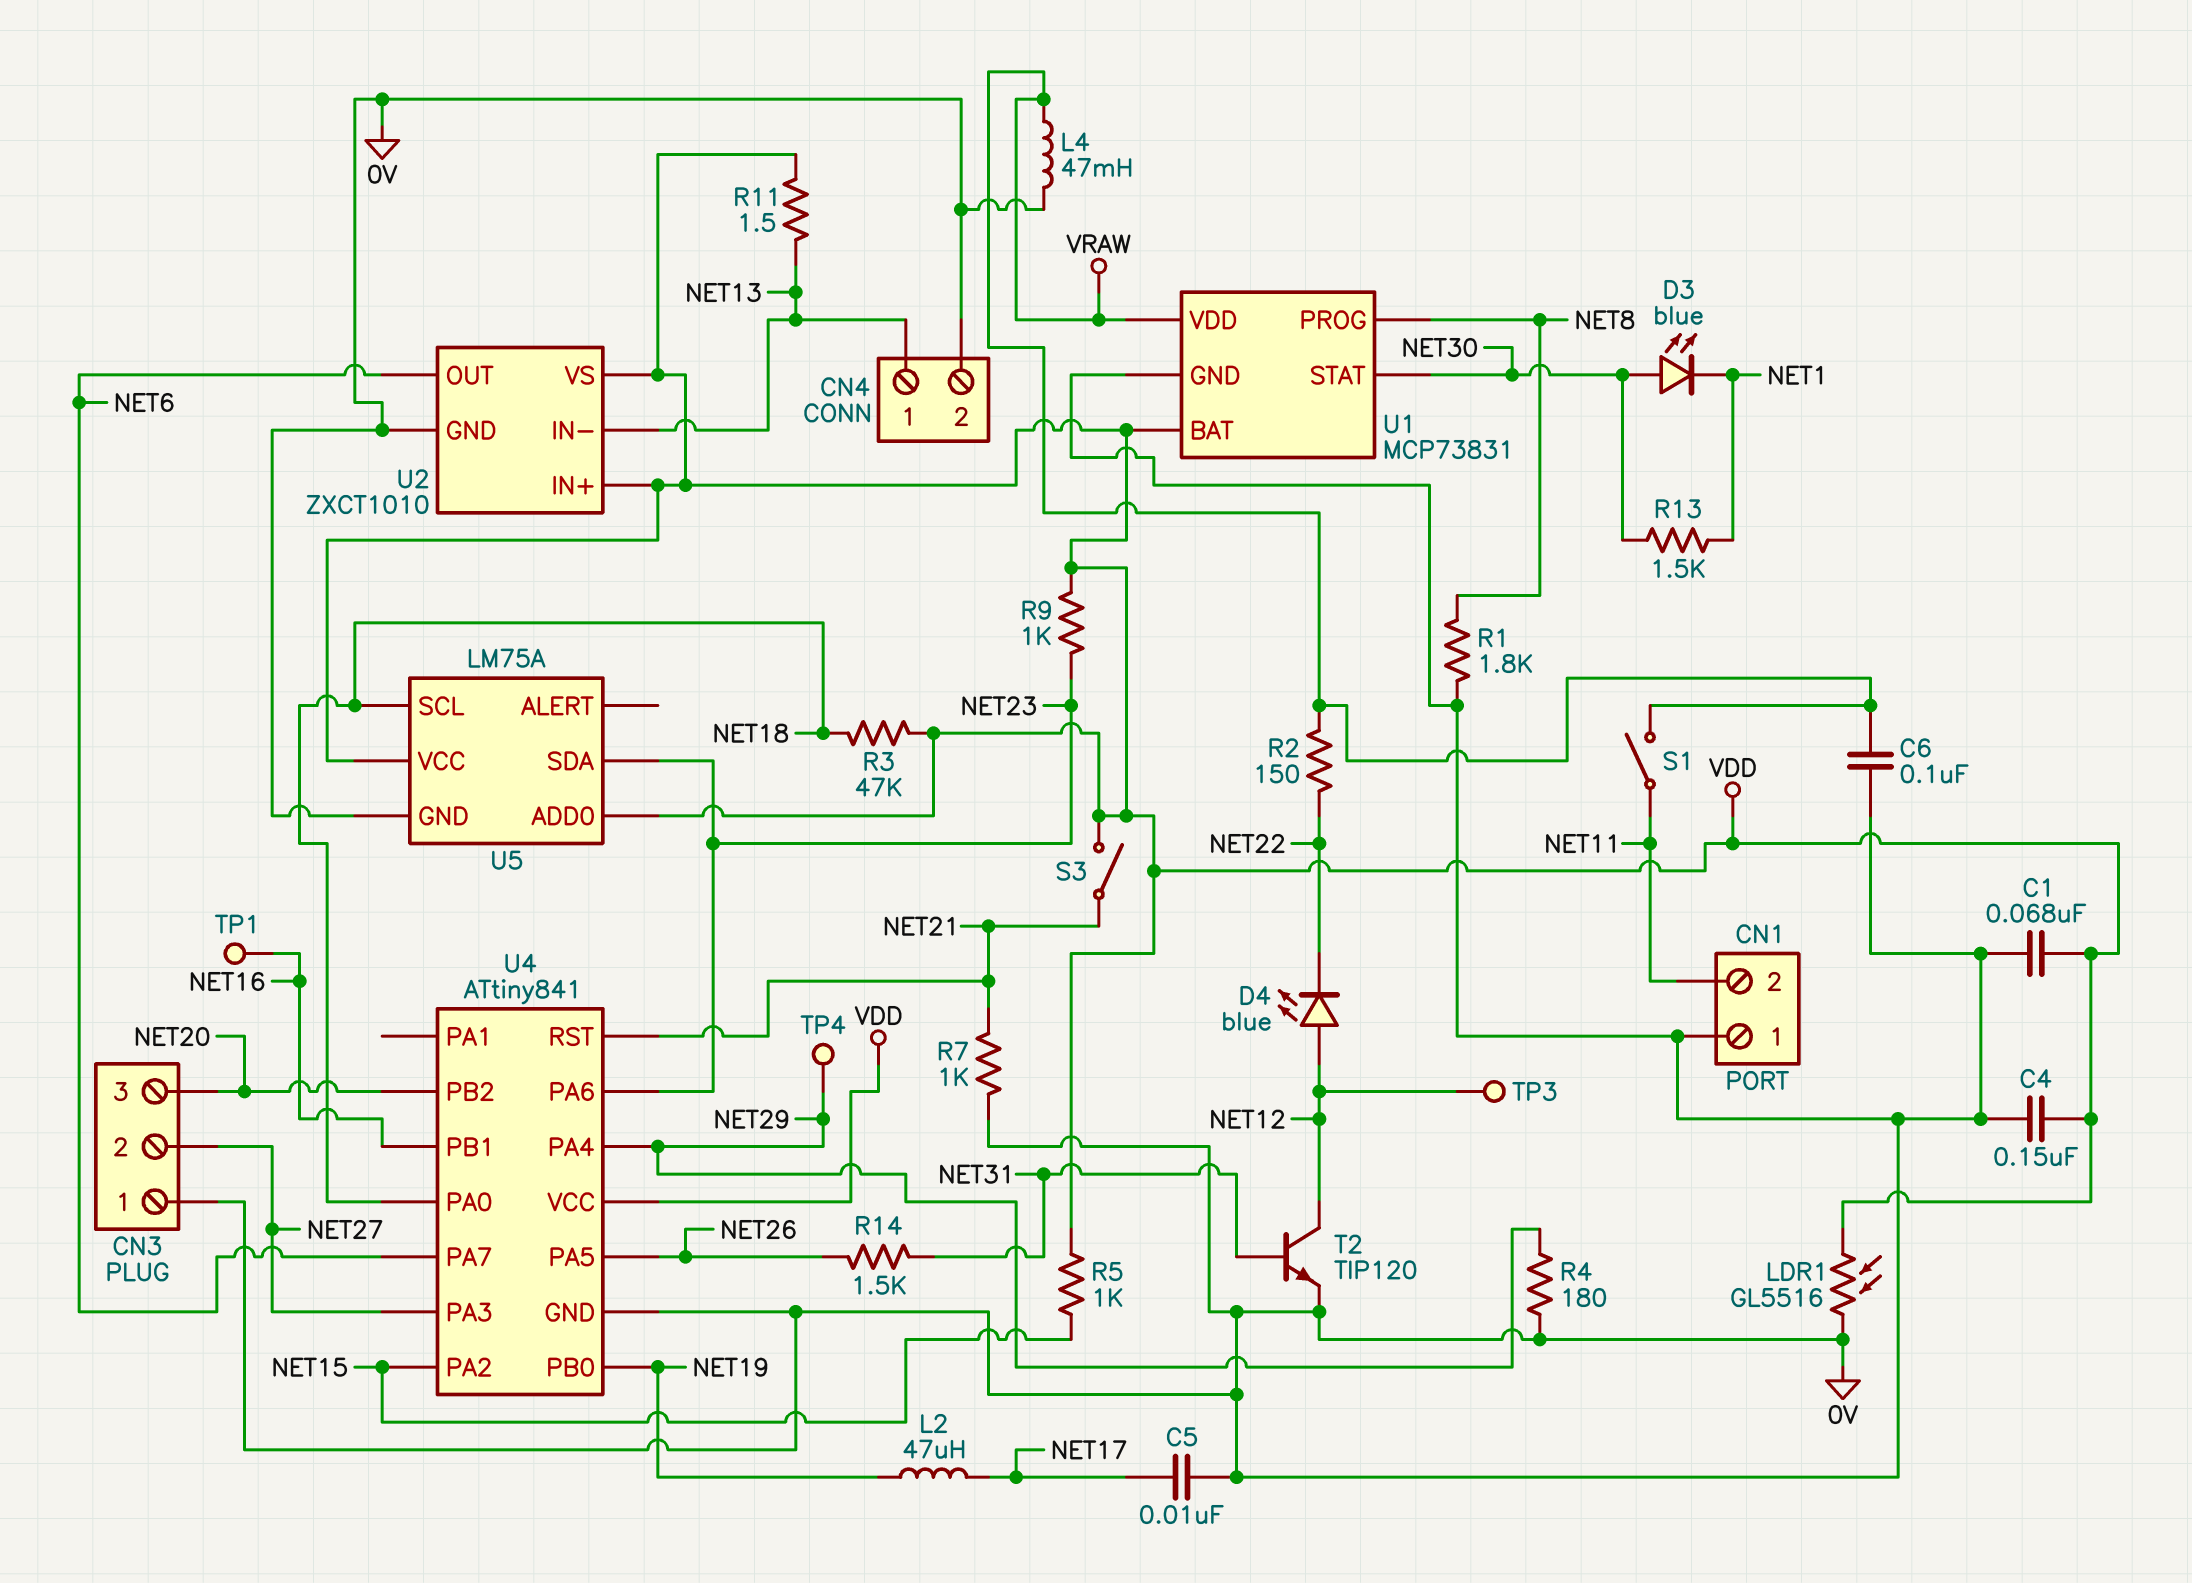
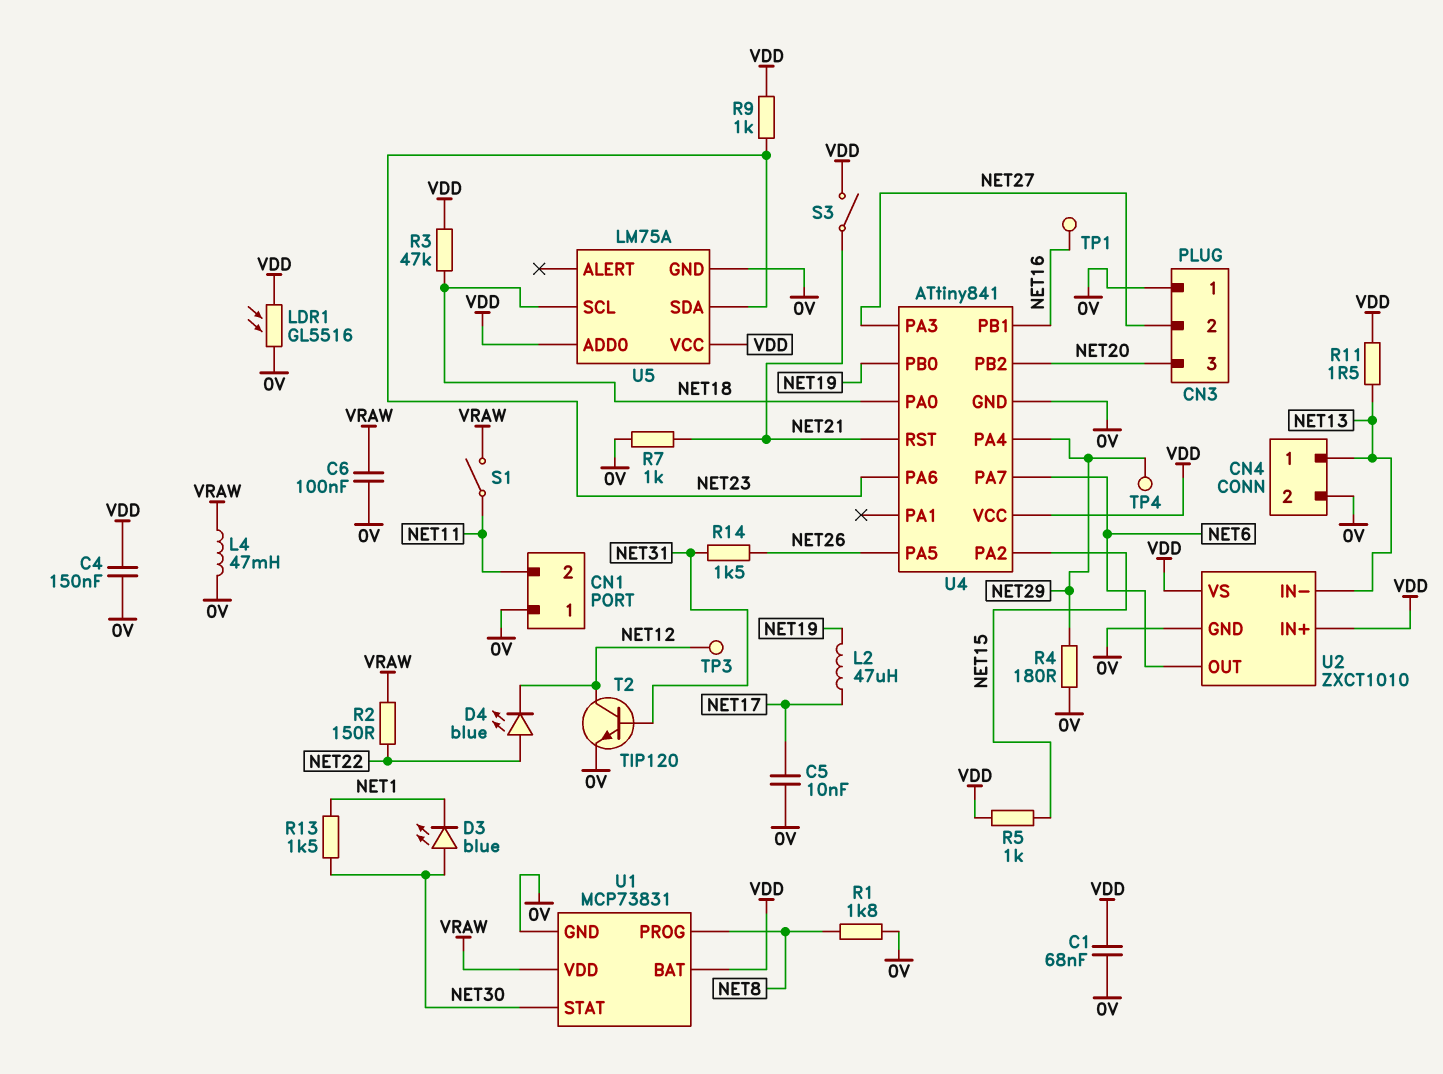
D4: LED blue (A NET12, K NET22) -> LED blue (A NET22, K NET12)

